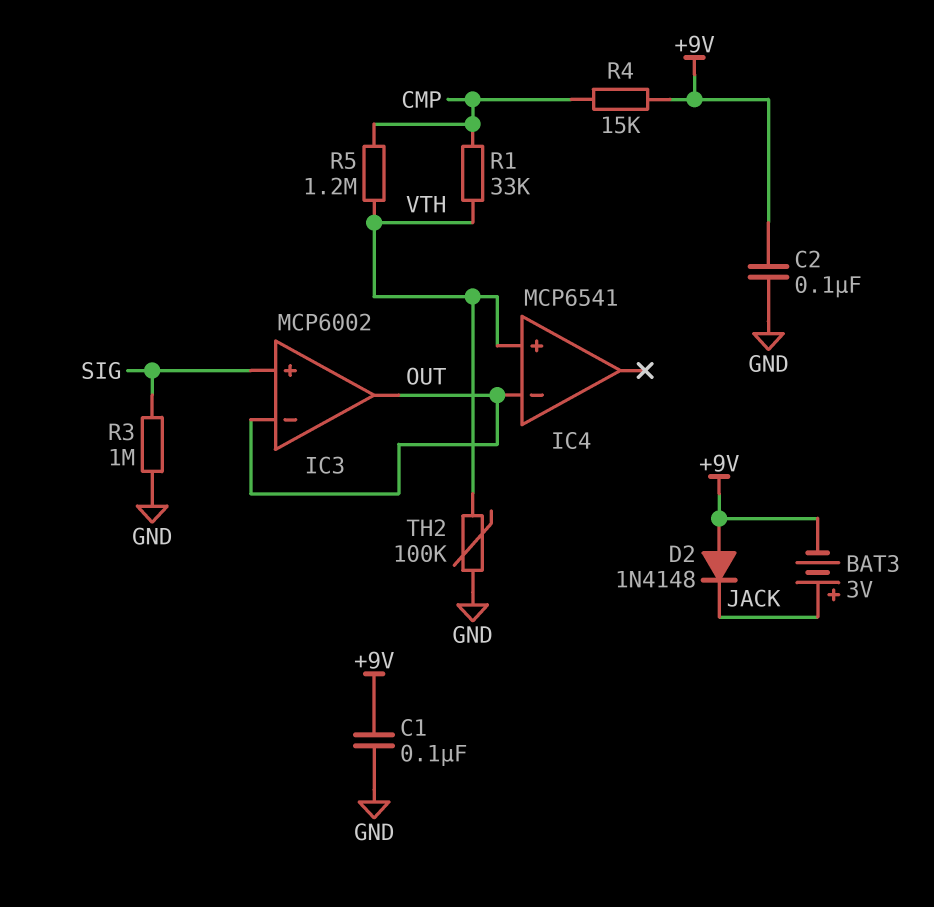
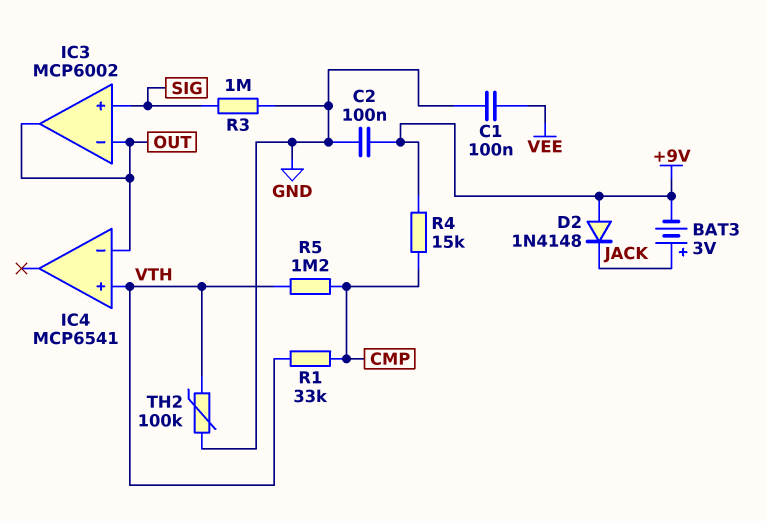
C1: 100nF (+9V, GND) -> 100nF (GND, VEE)

